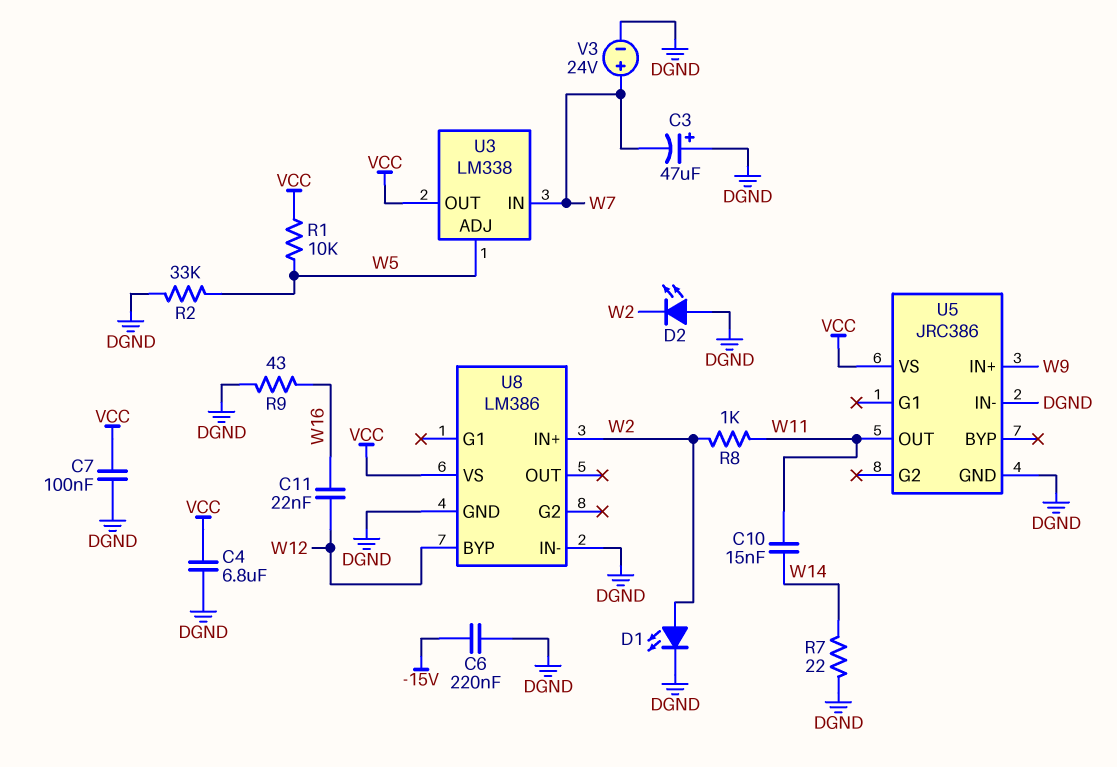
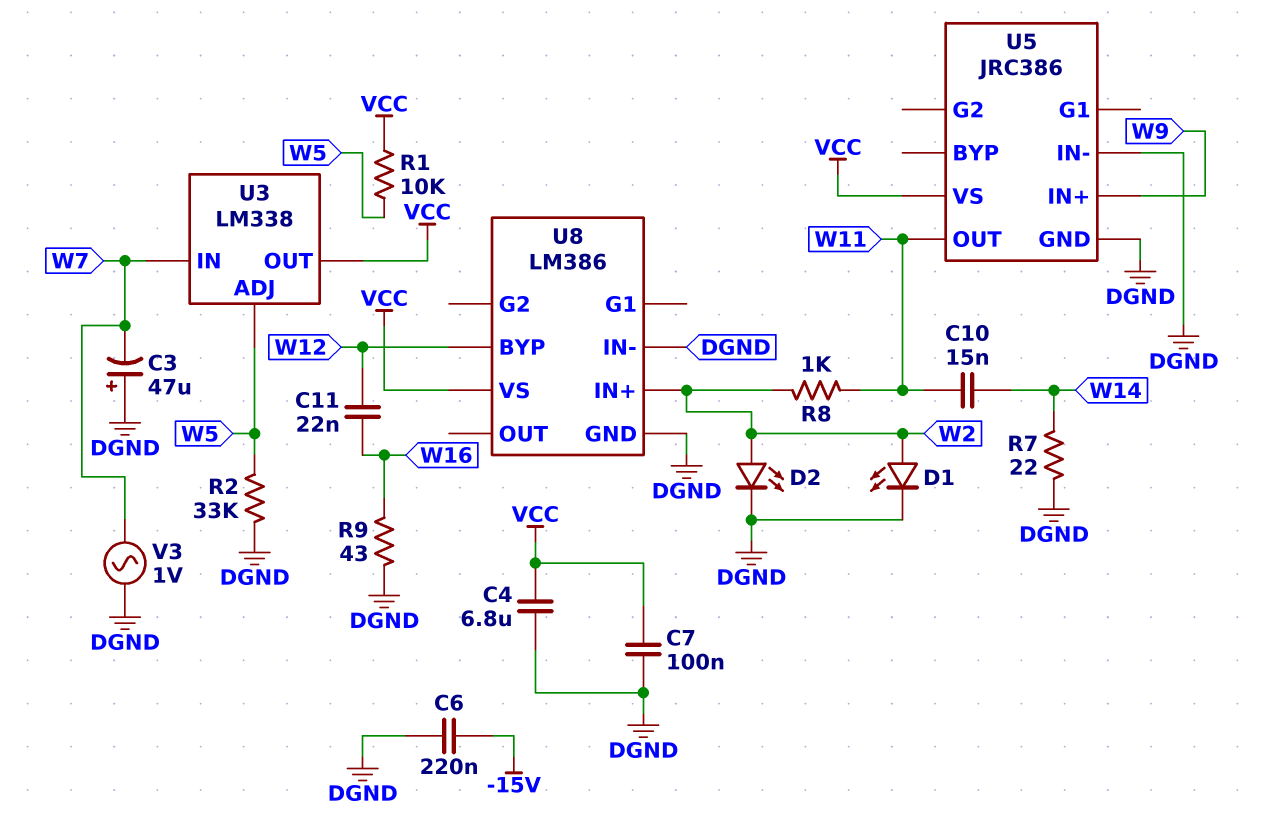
D2: LED (A DGND, K W2) -> LED (A W2, K DGND)
V3: 24V (plus W7, minus DGND) -> AC 1V (DGND, W7)

